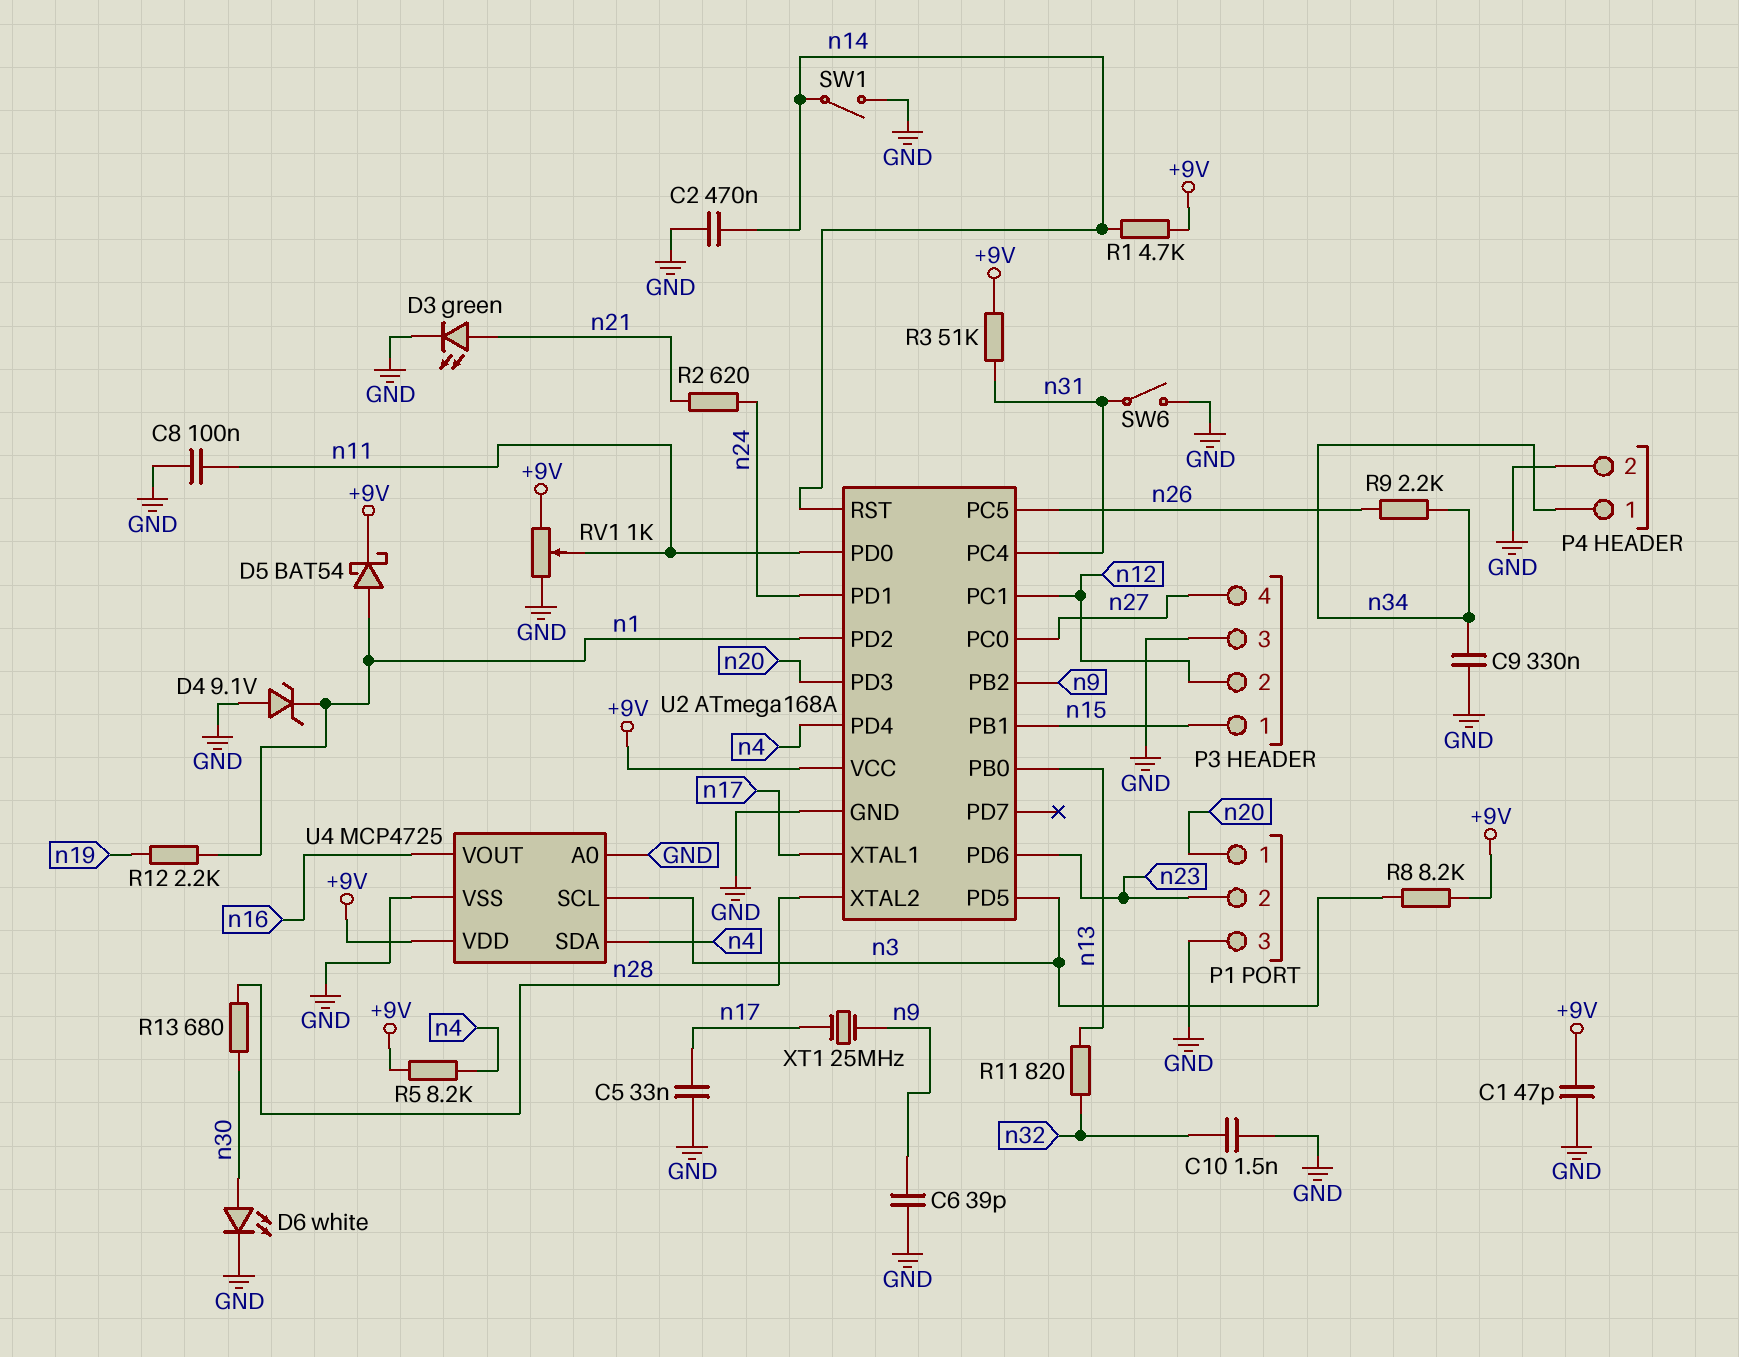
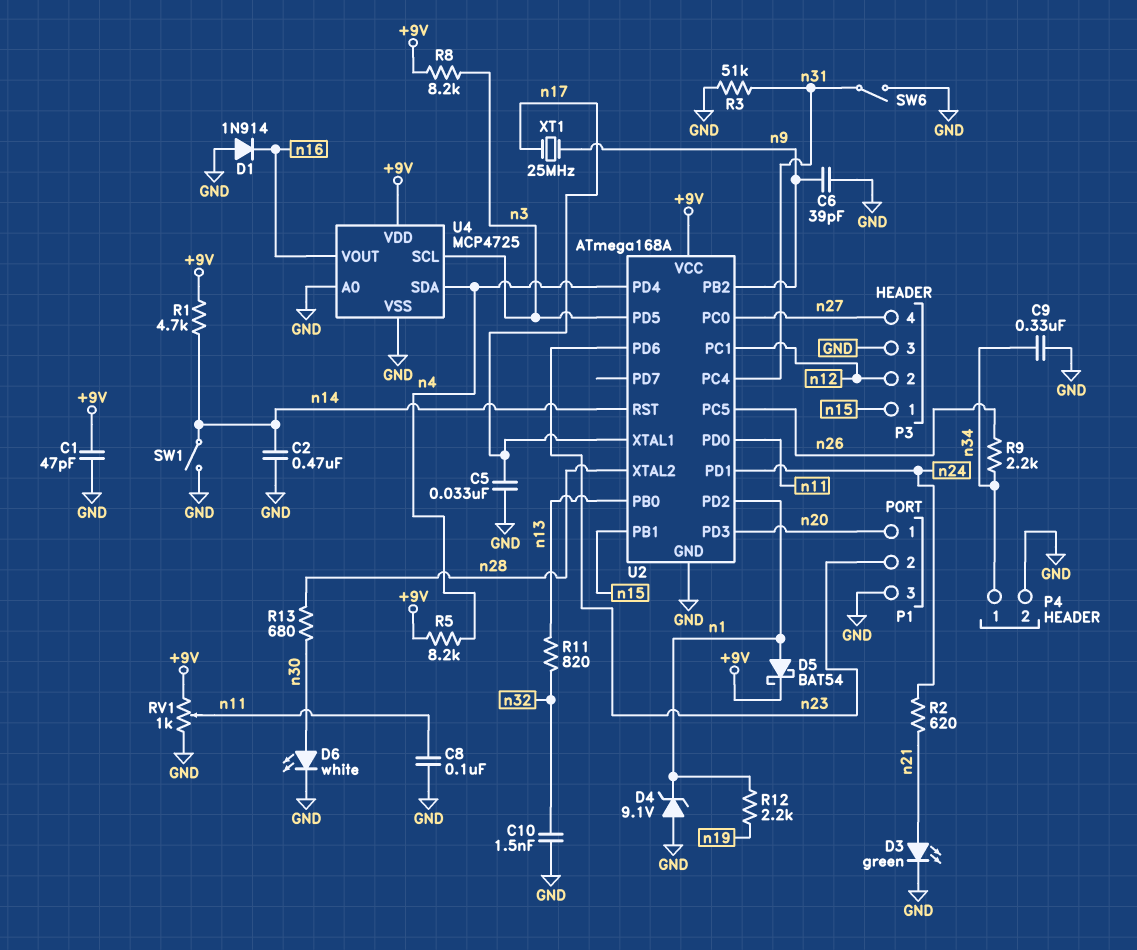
D1: none -> diode 1N914 (A GND, K n16)
R3: 51k (+9V, n31) -> 51k (GND, n31)

